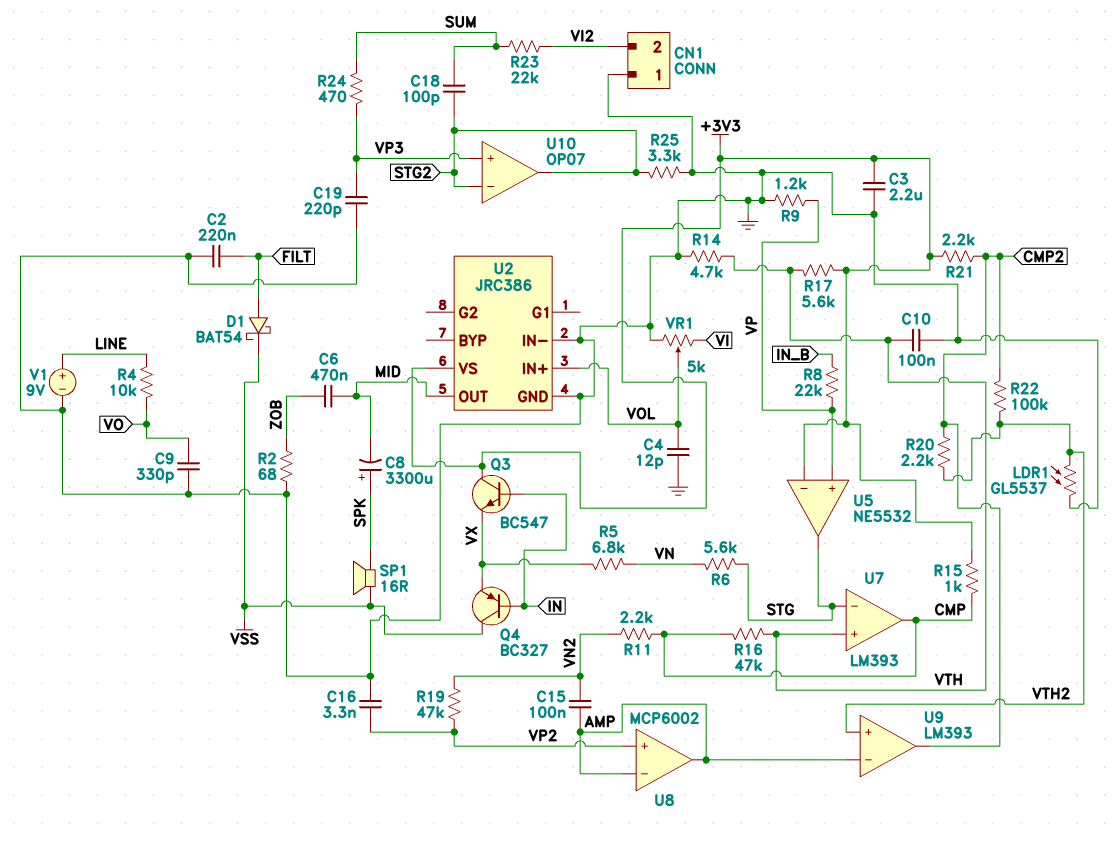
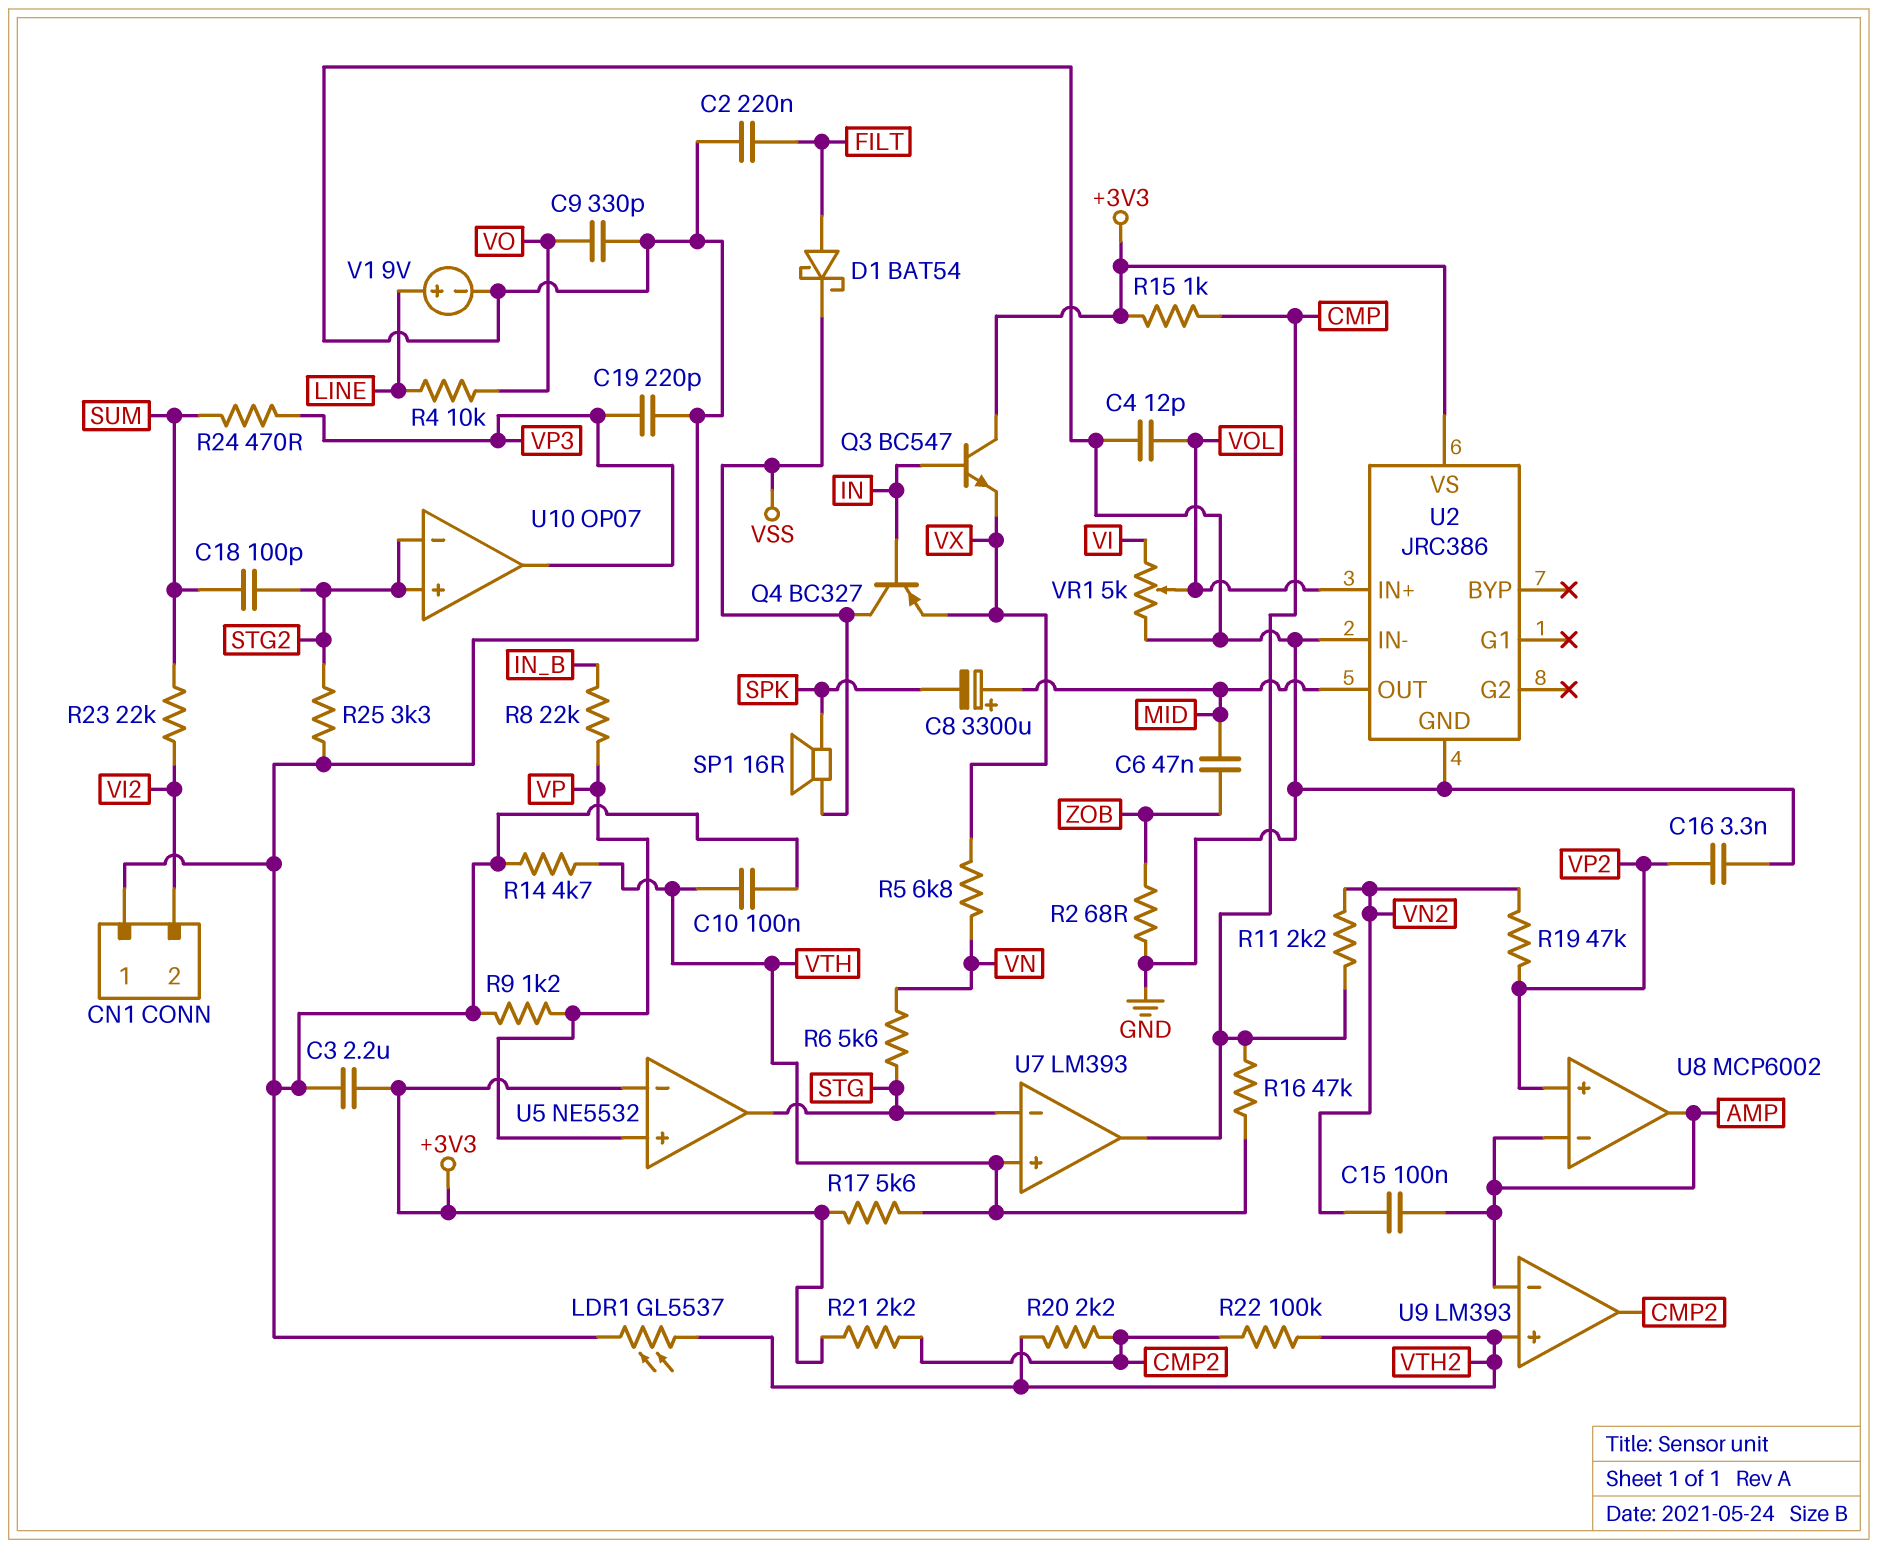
C6: 470nF (MID, ZOB) -> 47nF (MID, ZOB)
C8: 3300uF (plus SPK, minus MID) -> 3300uF (plus MID, minus SPK)
U10 pin in+: VP3 -> STG2
U10 pin out: STG2 -> VP3

